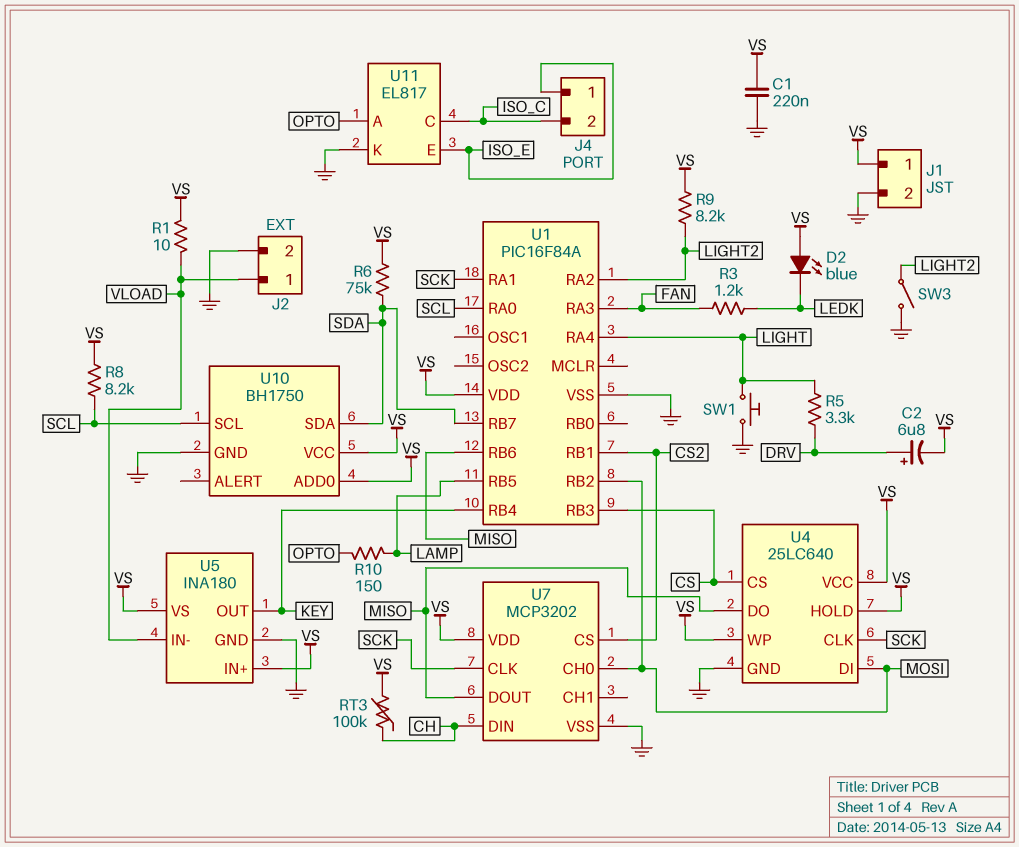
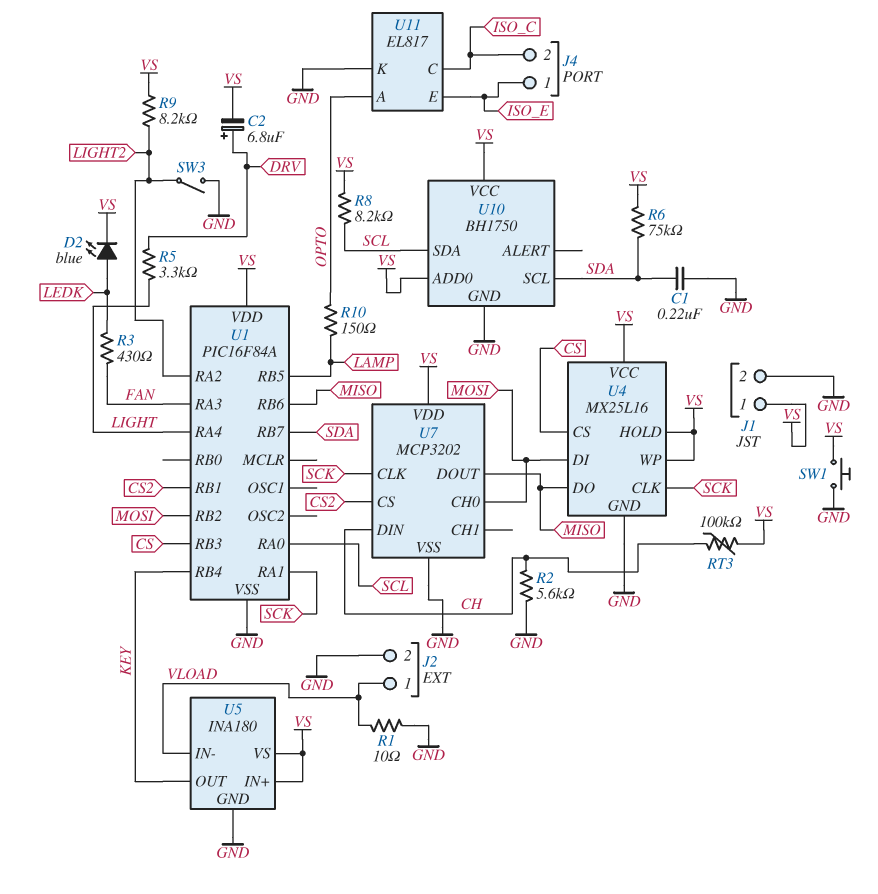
C1: 220nF (GND, VS) -> 220nF (GND, SDA)
D2: LED blue (A VS, K LEDK) -> LED blue (A LEDK, K VS)
R1: 10 (VLOAD, VS) -> 10 (GND, VLOAD)
R2: none -> 5.6k (CH, GND)
R3: 1.2k (FAN, LEDK) -> 430 (FAN, LEDK)
SW1: button (GND, LIGHT) -> button (GND, VS)
U4: 25LC640 -> MX25L16
U10 pin SCL: SCL -> SDA
U10 pin SDA: SDA -> SCL

